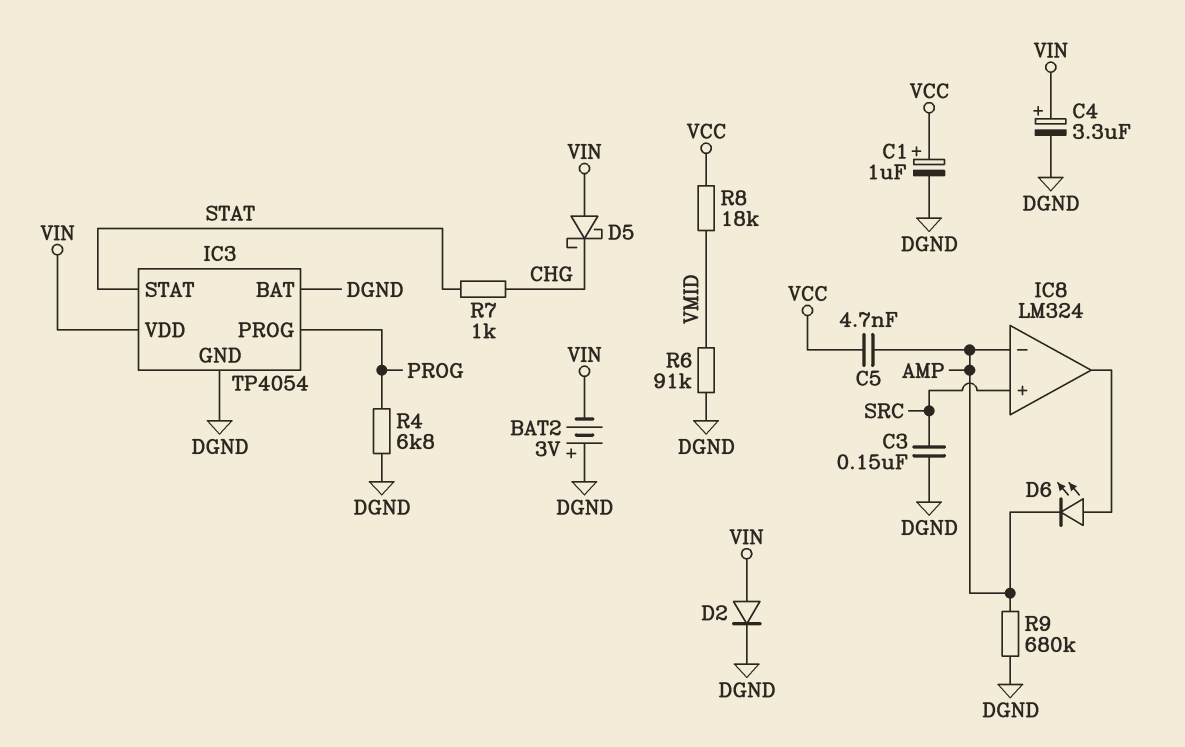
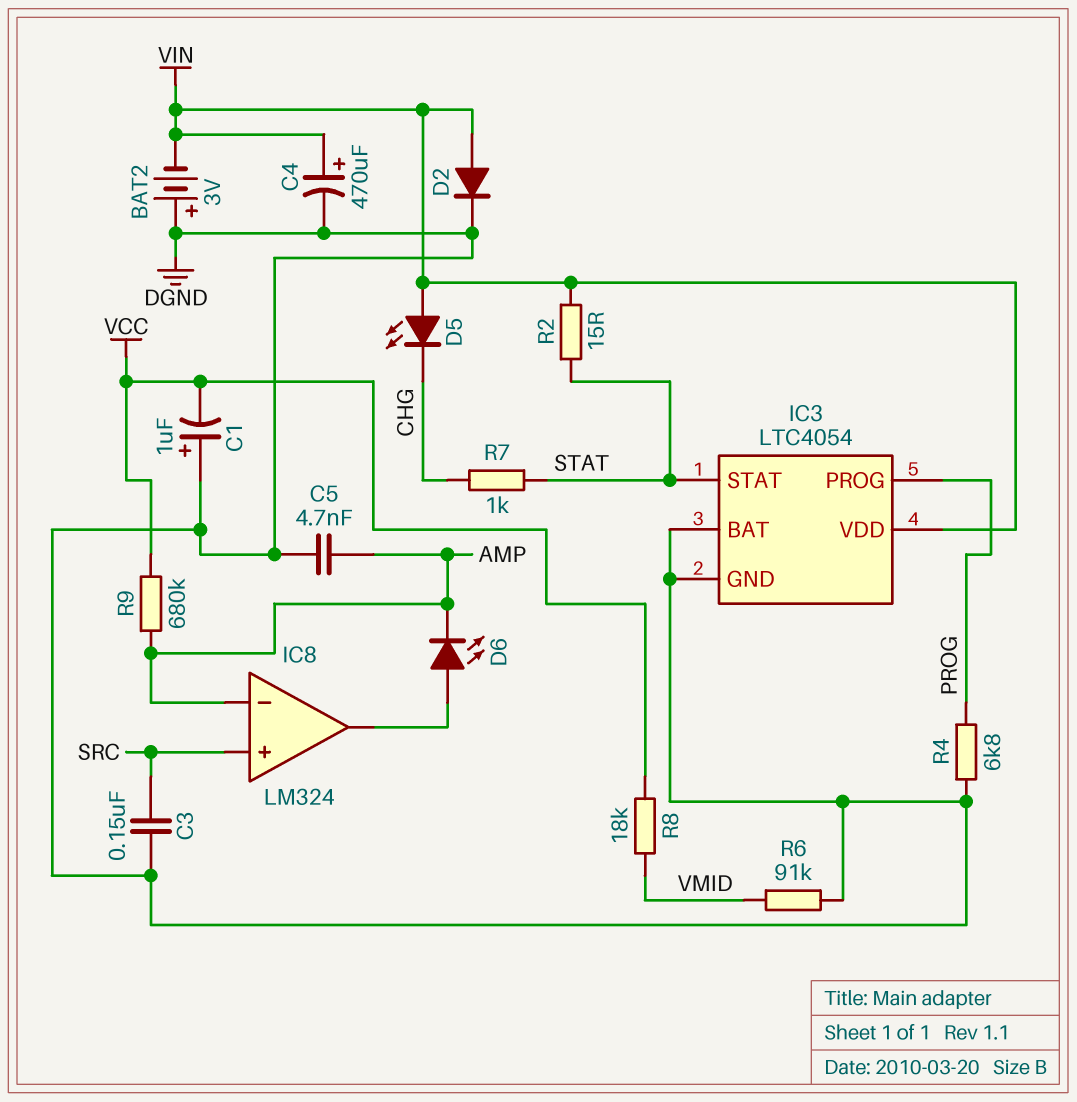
C1: 1uF (plus VCC, minus DGND) -> 1uF (plus DGND, minus VCC)
C4: 3.3uF (plus VIN, minus DGND) -> 470uF (plus VIN, minus DGND)
C5: 4.7nF (AMP, VCC) -> 4.7nF (AMP, DGND)
D5: schottky (A VIN, K CHG) -> LED (A VIN, K CHG)
IC3: TP4054 -> LTC4054
R2: none -> 15 (STAT, VIN)
R9: 680k (AMP, DGND) -> 680k (AMP, VCC)

